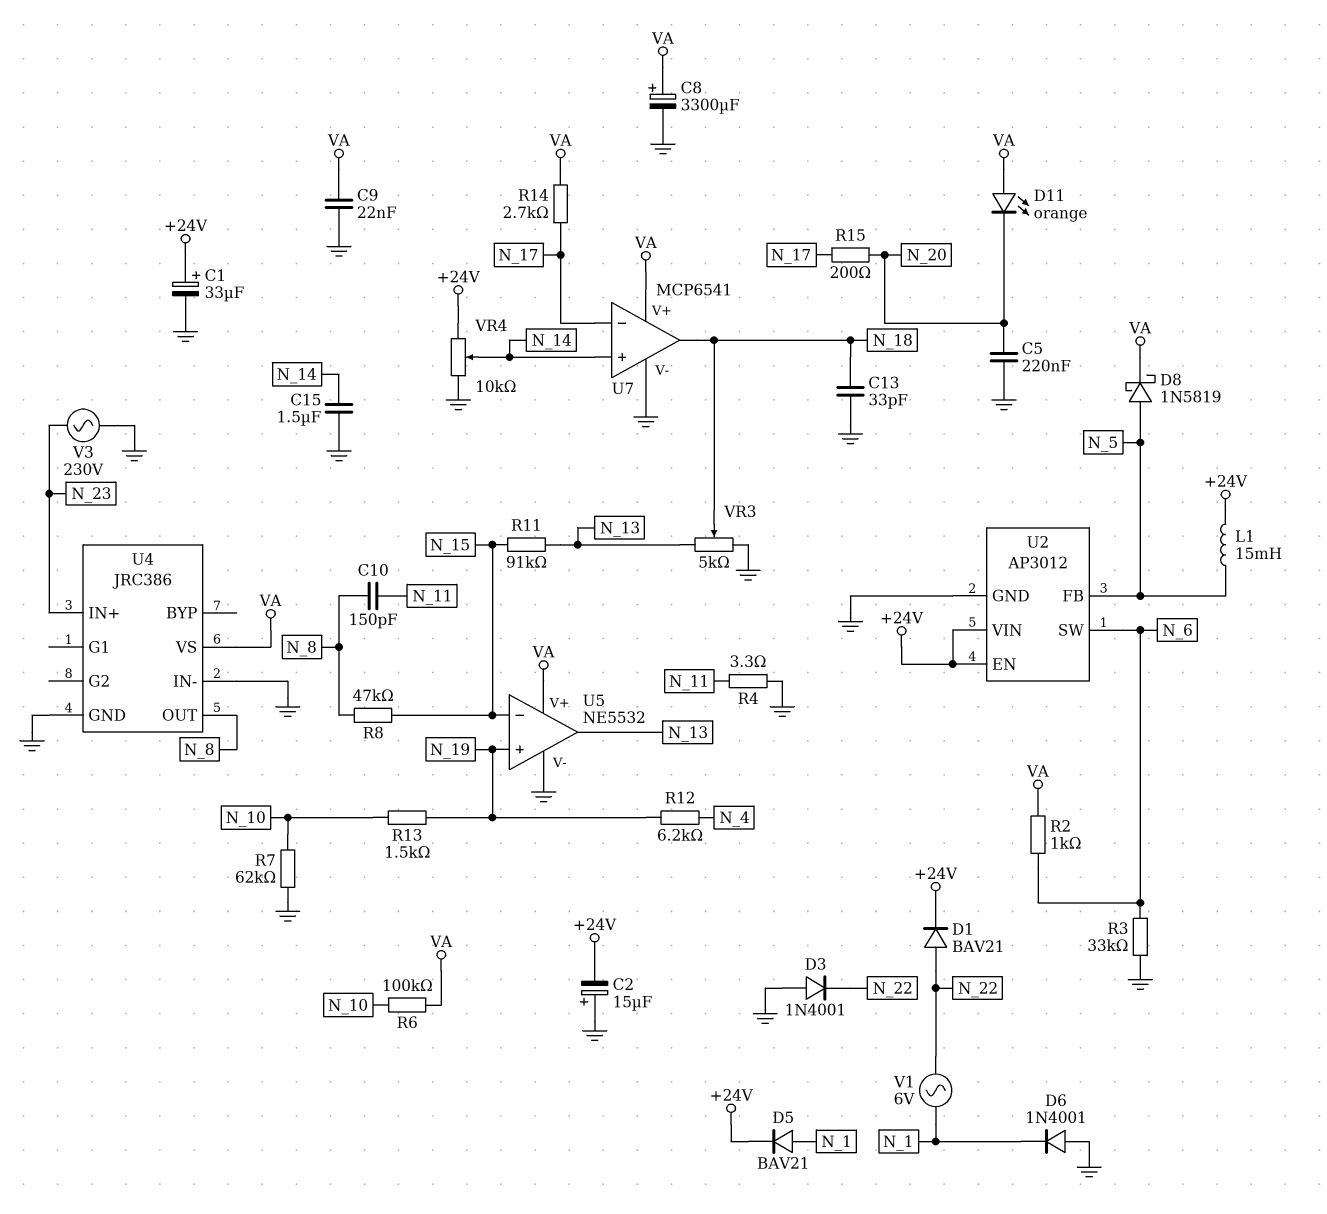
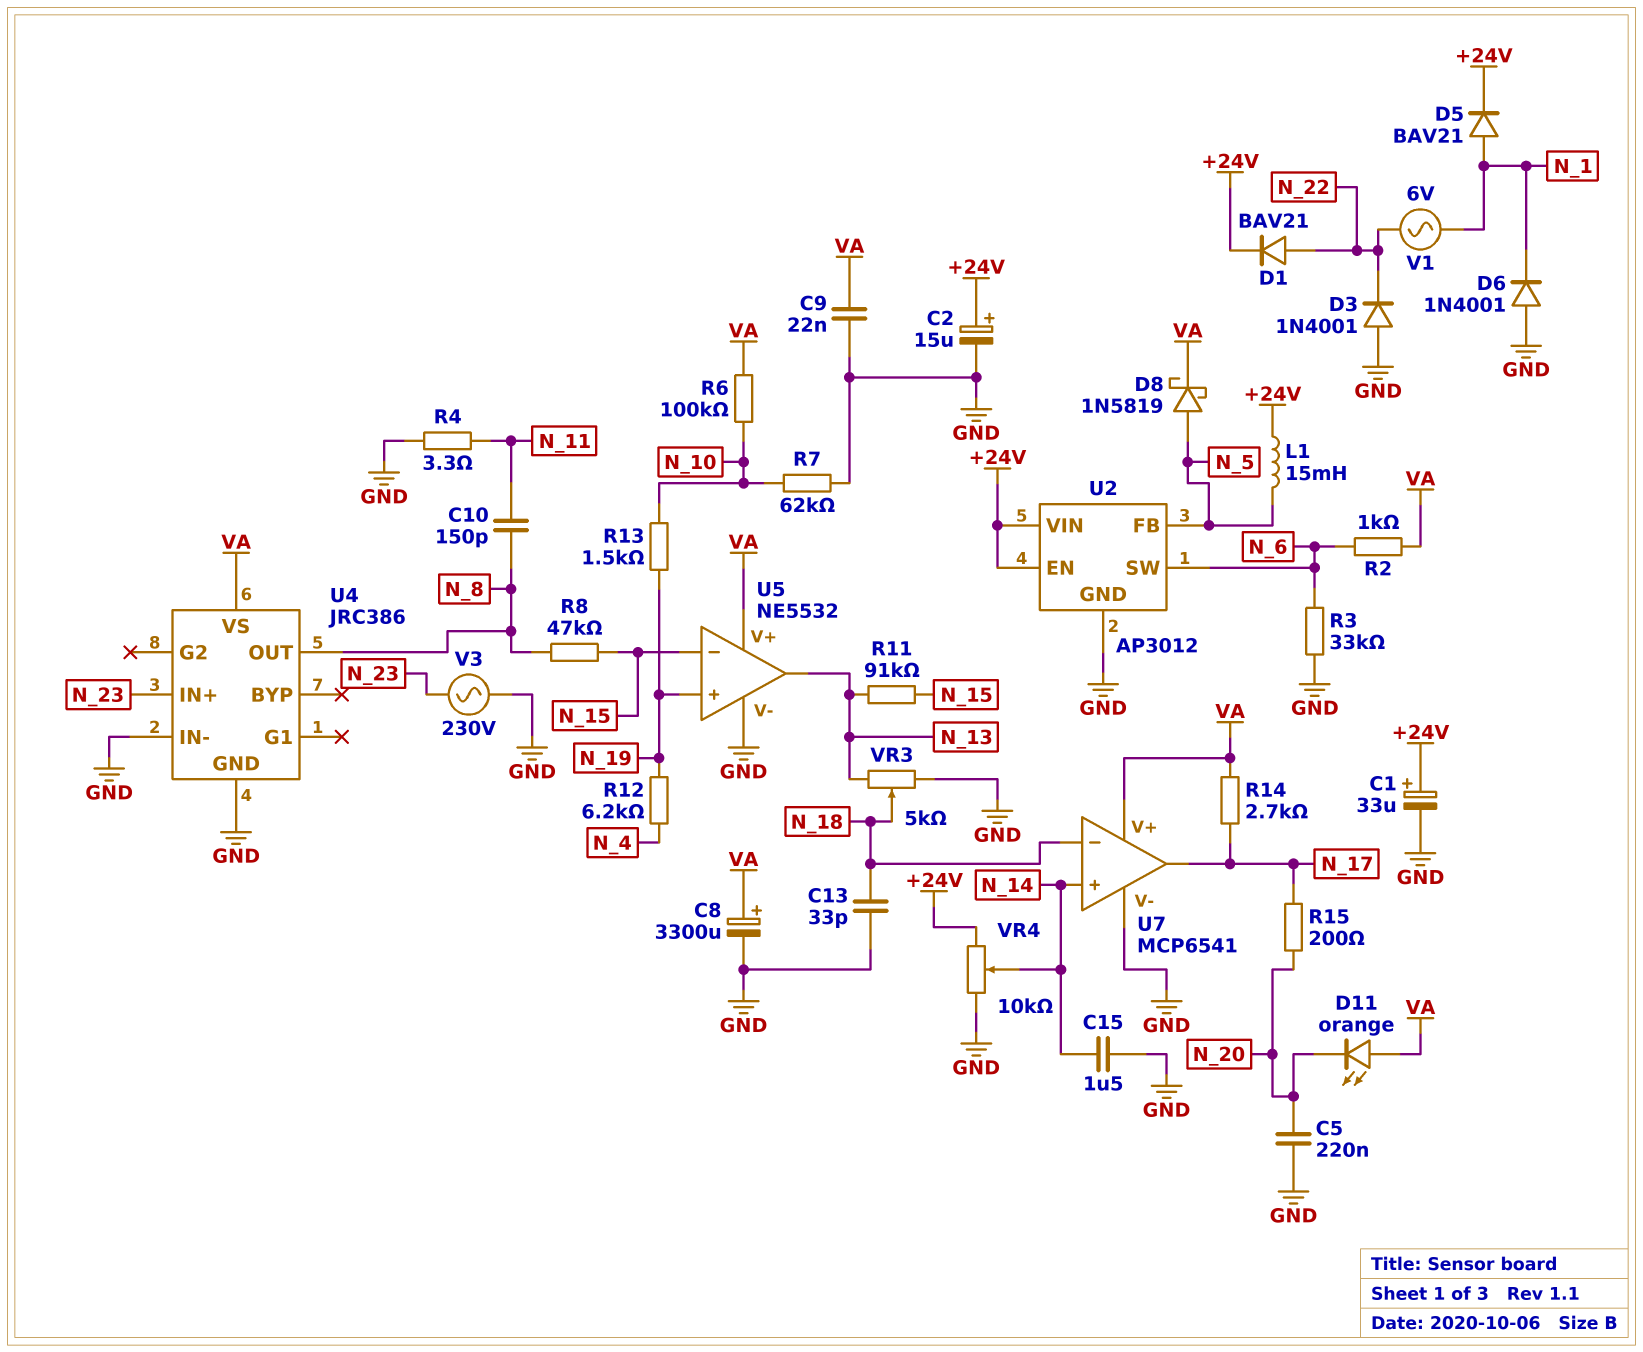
C2: 15uF (plus GND, minus +24V) -> 15uF (plus +24V, minus GND)
U7 pin in-: N_17 -> N_18
U7 pin out: N_18 -> N_17

